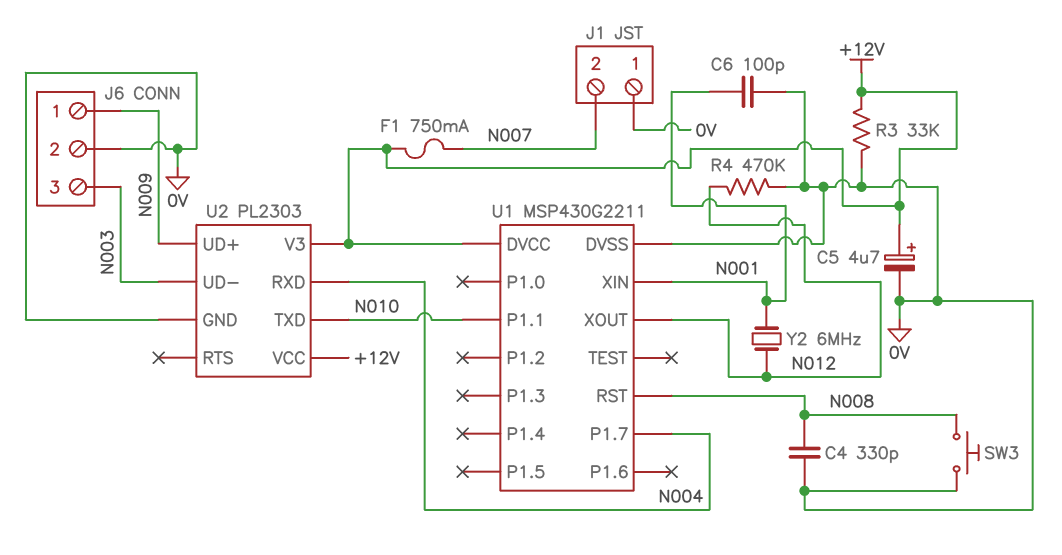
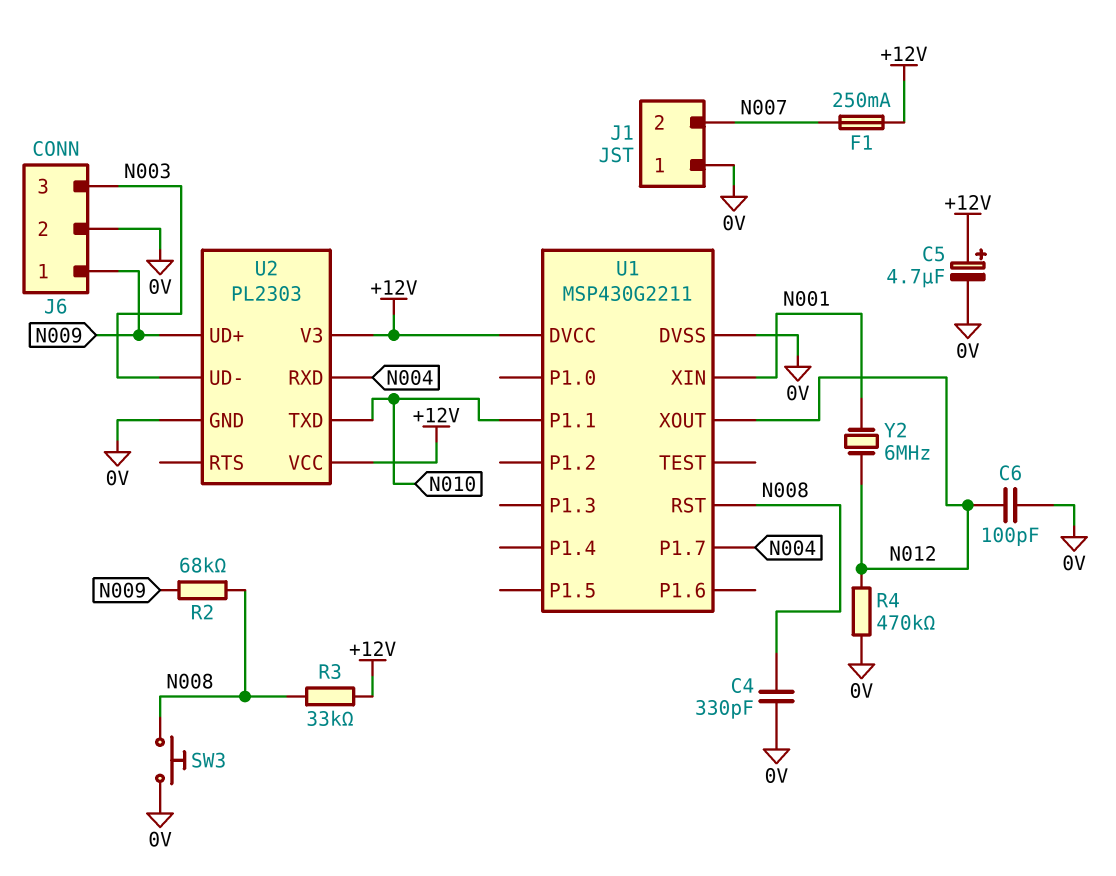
C6: 100pF (0V, N001) -> 100pF (0V, N012)
F1: 750mA (+12V, N007) -> 250mA (+12V, N007)
R2: none -> 68k (N008, N009)
R3: 33k (+12V, 0V) -> 33k (+12V, N008)

